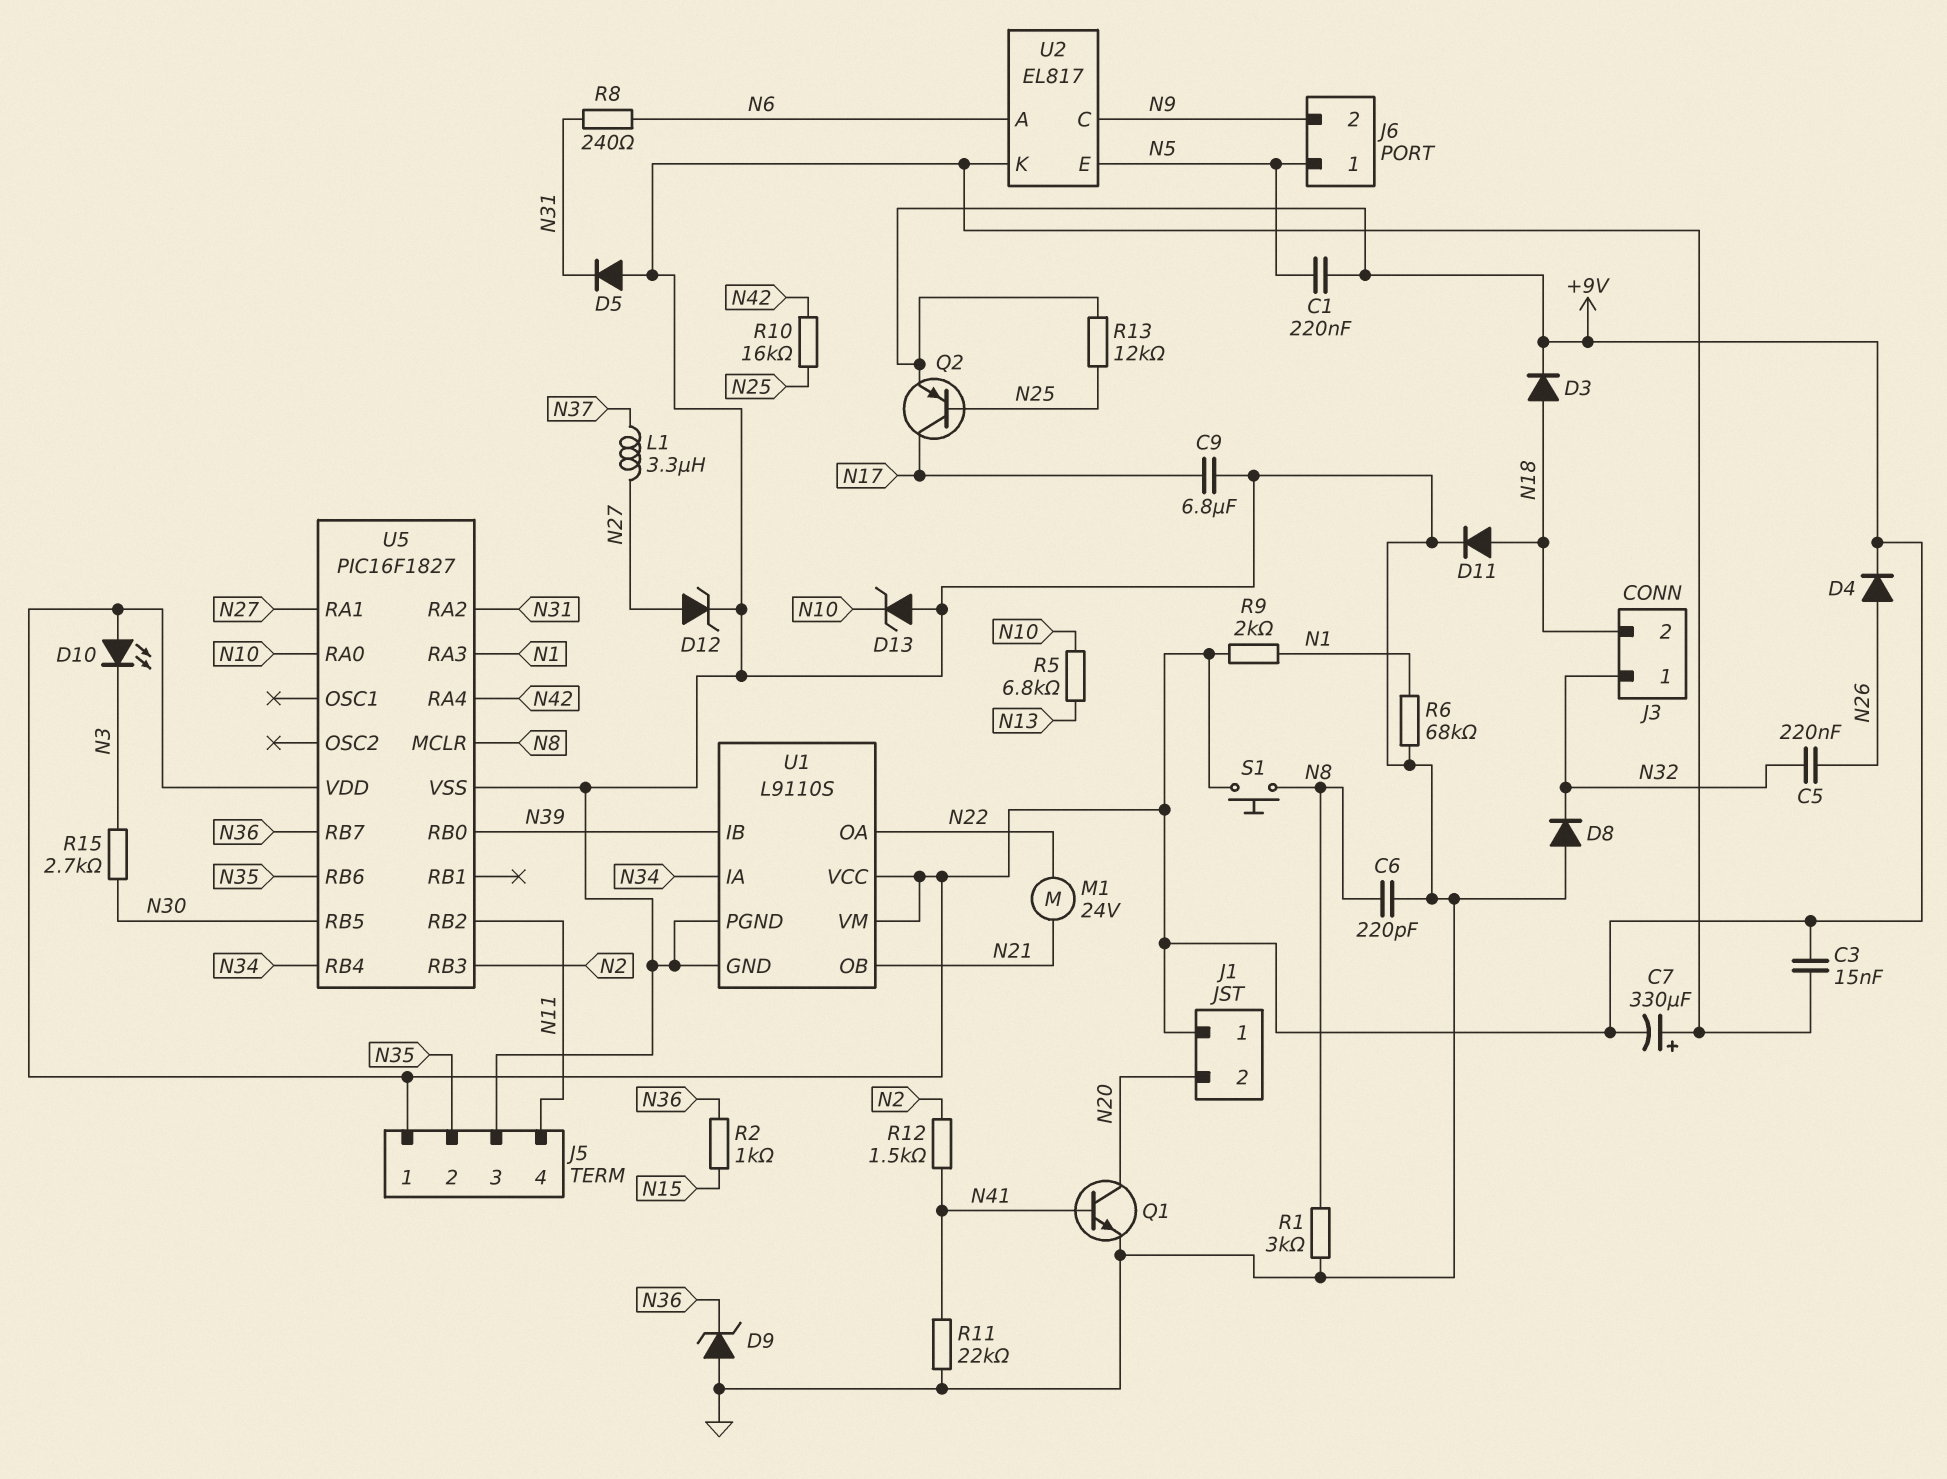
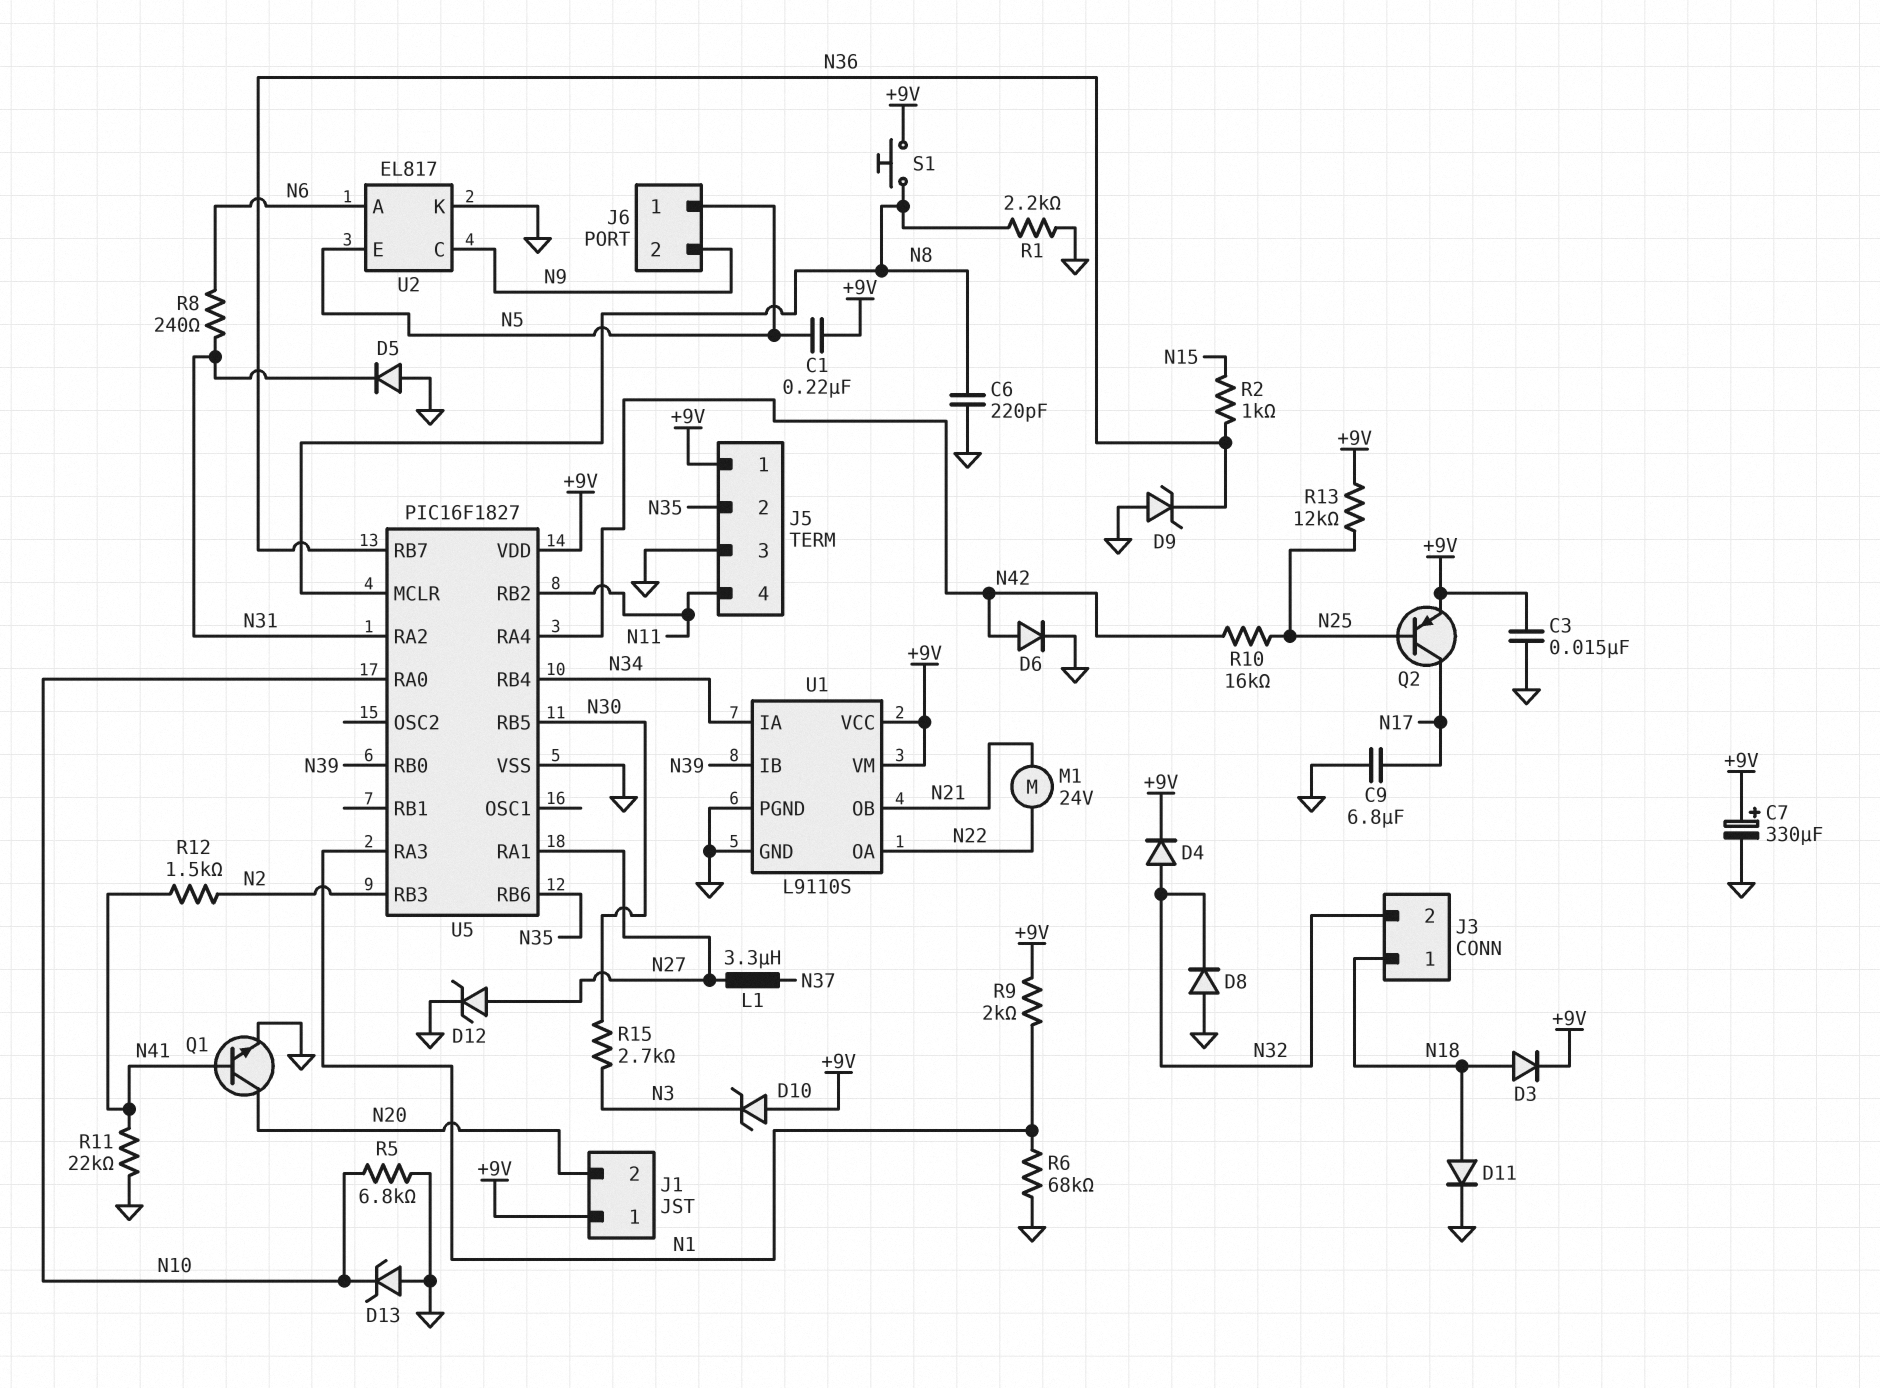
C5: 220nF (N26, N32) -> none
C7: 330uF (plus GND, minus +9V) -> 330uF (plus +9V, minus GND)
D4: diode (A N26, K +9V) -> diode (A N32, K +9V)
D6: none -> diode (A N42, K GND)
D10: LED (A +9V, K N3) -> zener (A +9V, K N3)
J3 pin 1: N32 -> N18
J3 pin 2: N18 -> N32
R1: 3k (GND, N8) -> 2.2k (GND, N8)
R5: 6.8k (N10, N13) -> 6.8k (GND, N10)

